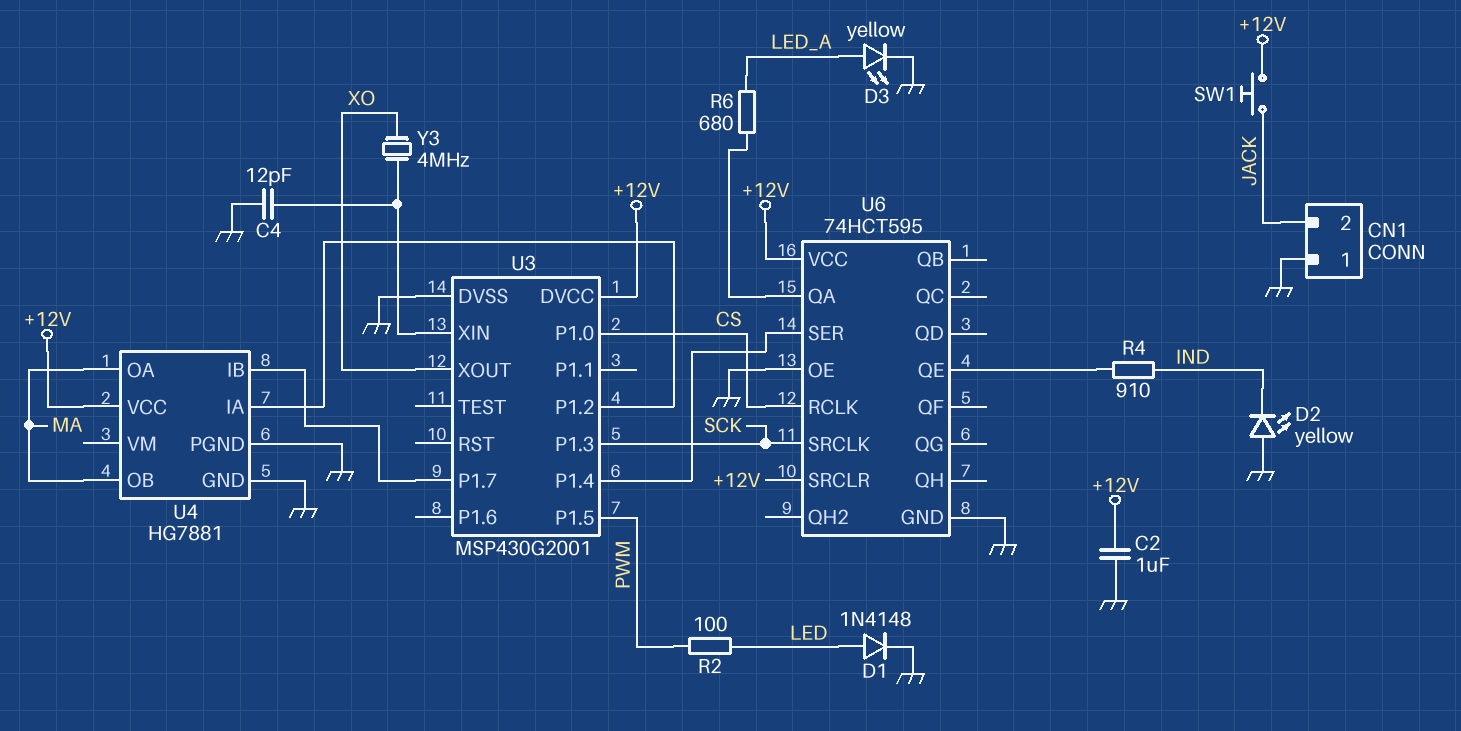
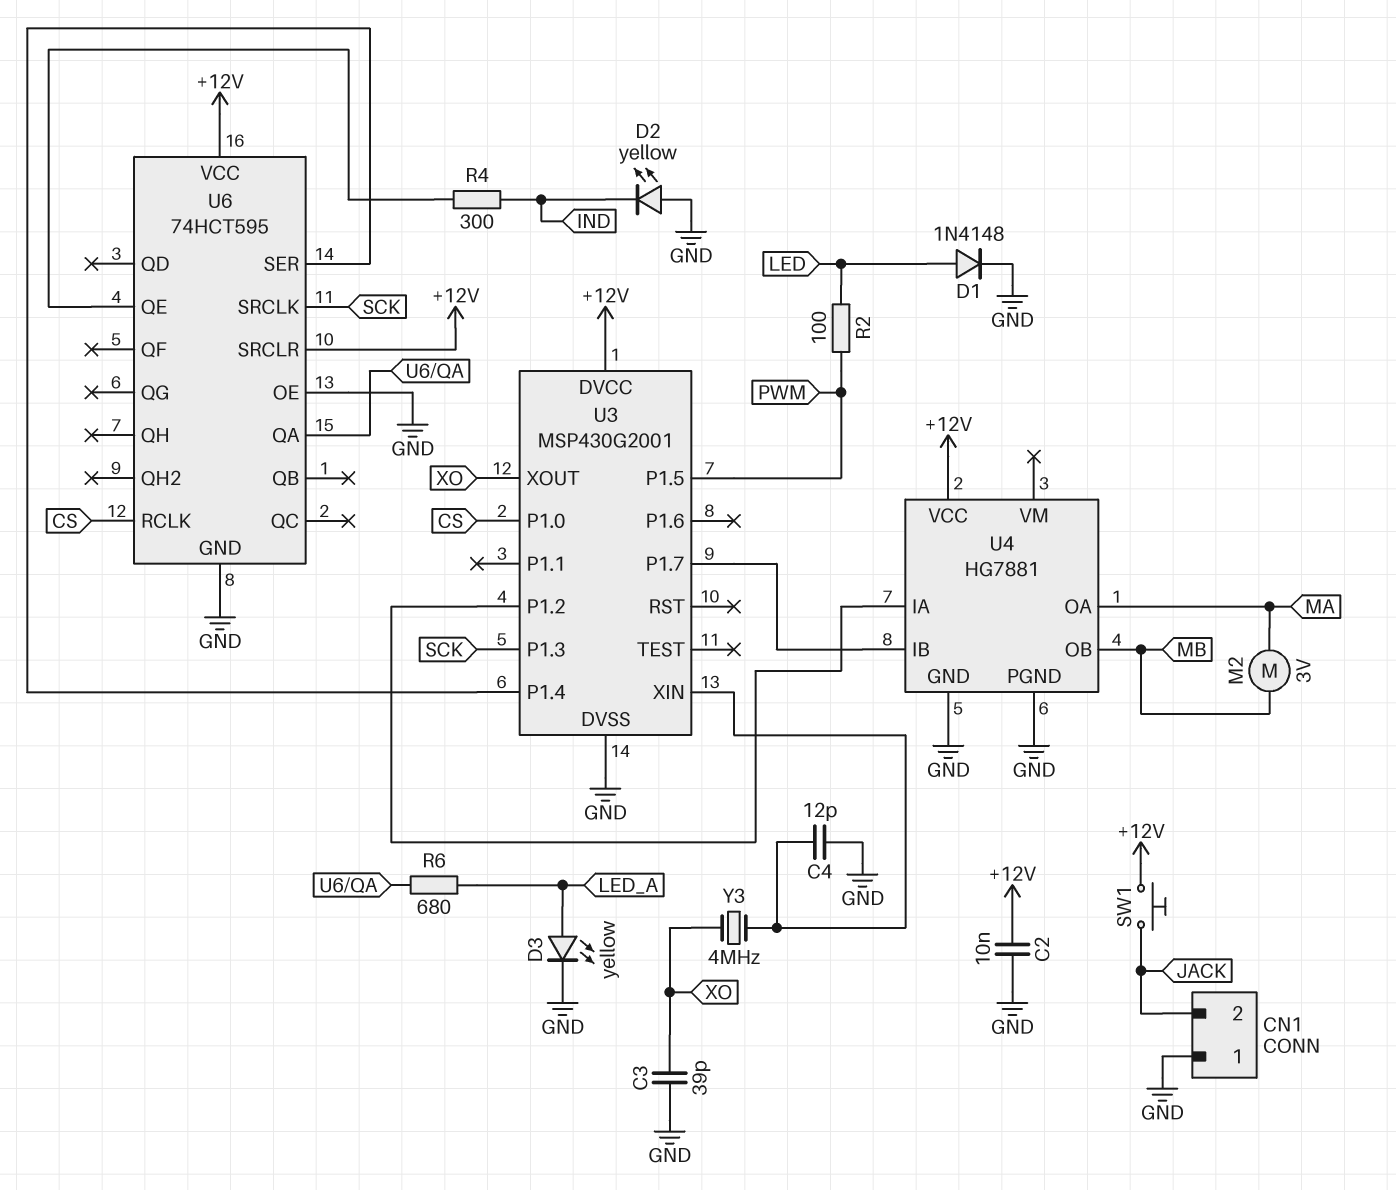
C2: 1uF (+12V, GND) -> 10nF (+12V, GND)
C3: none -> 39pF (GND, XO)
M2: none -> motor 3V (MA, MB)
R4: 910 (IND, U6/QE) -> 300 (IND, U6/QE)
U4 pin OB: MA -> MB

